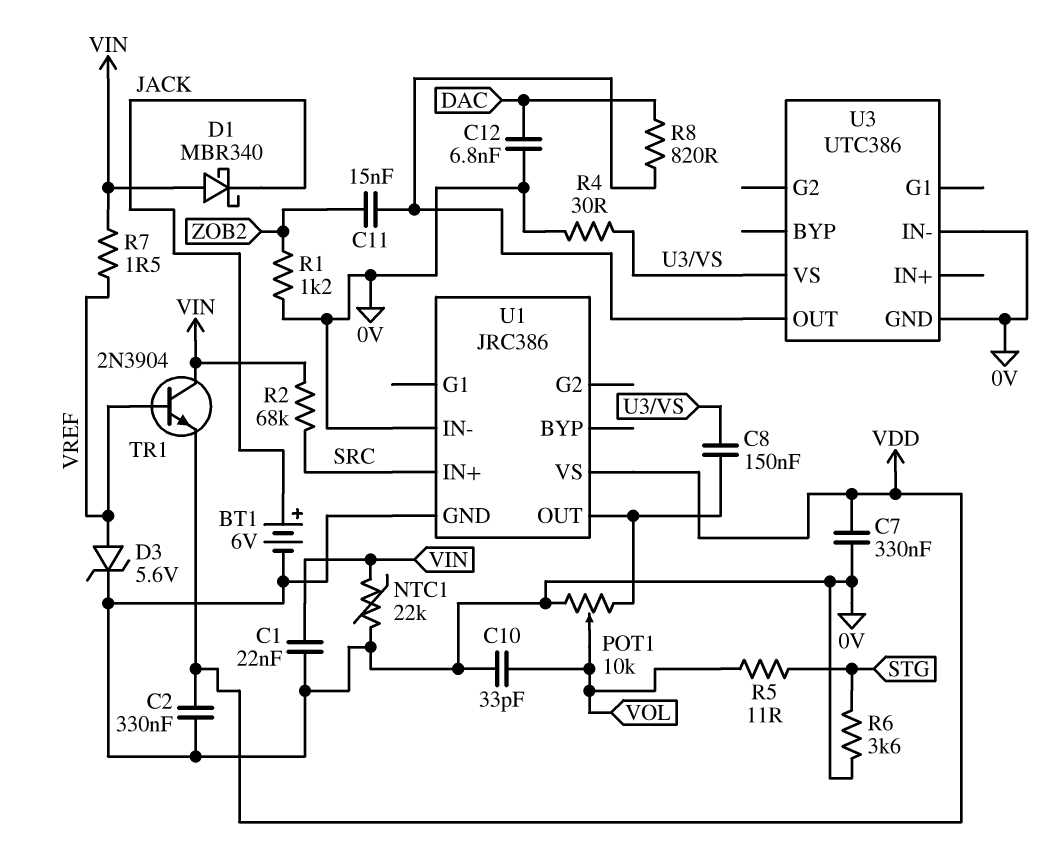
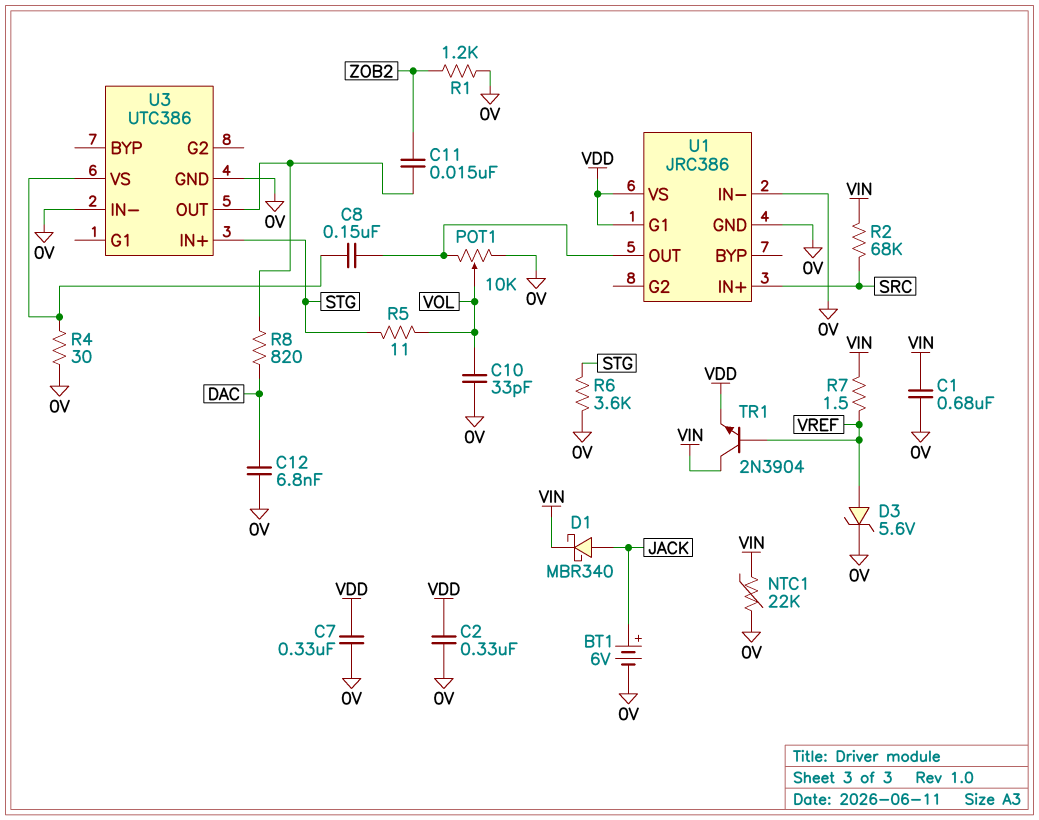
C1: 22nF (0V, VIN) -> 680nF (0V, VIN)
D1: schottky MBR340 (A VIN, K JACK) -> schottky MBR340 (A JACK, K VIN)
U1 pin G1: none -> VDD
U3 pin IN+: none -> STG

